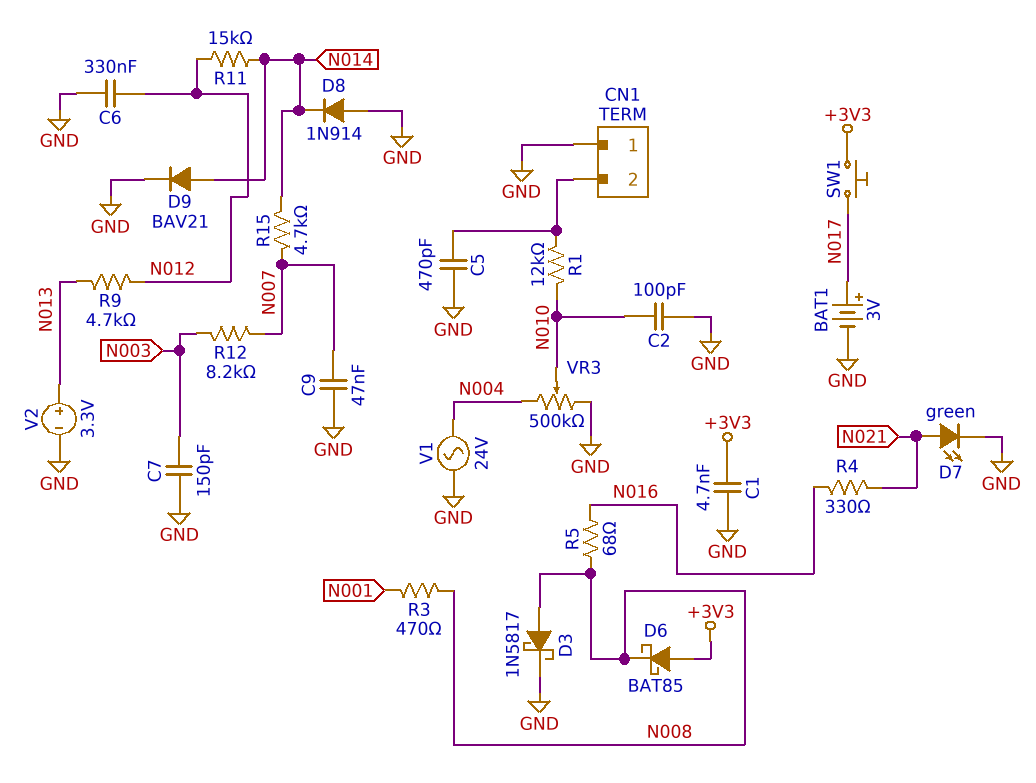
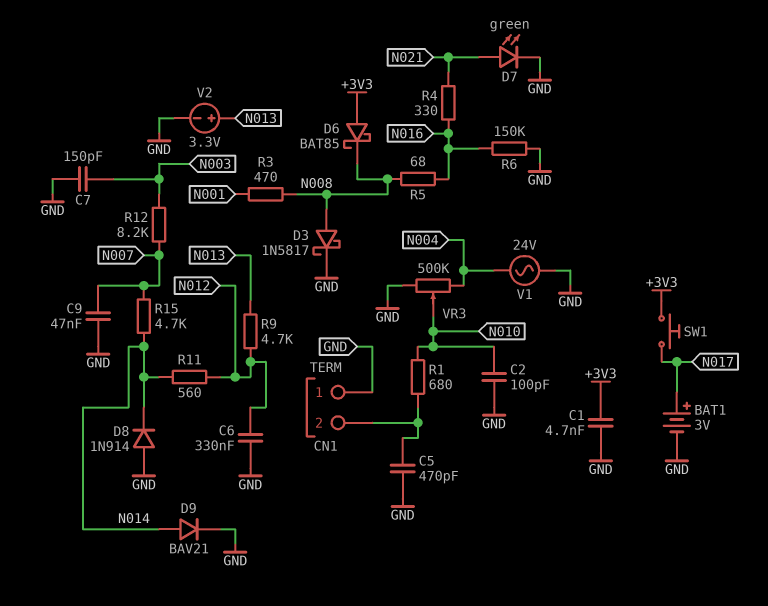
R1: 12k (CN1/2, N010) -> 680 (CN1/2, N010)
R6: none -> 150k (GND, N016)
R11: 15k (N012, N014) -> 560 (N012, N014)

